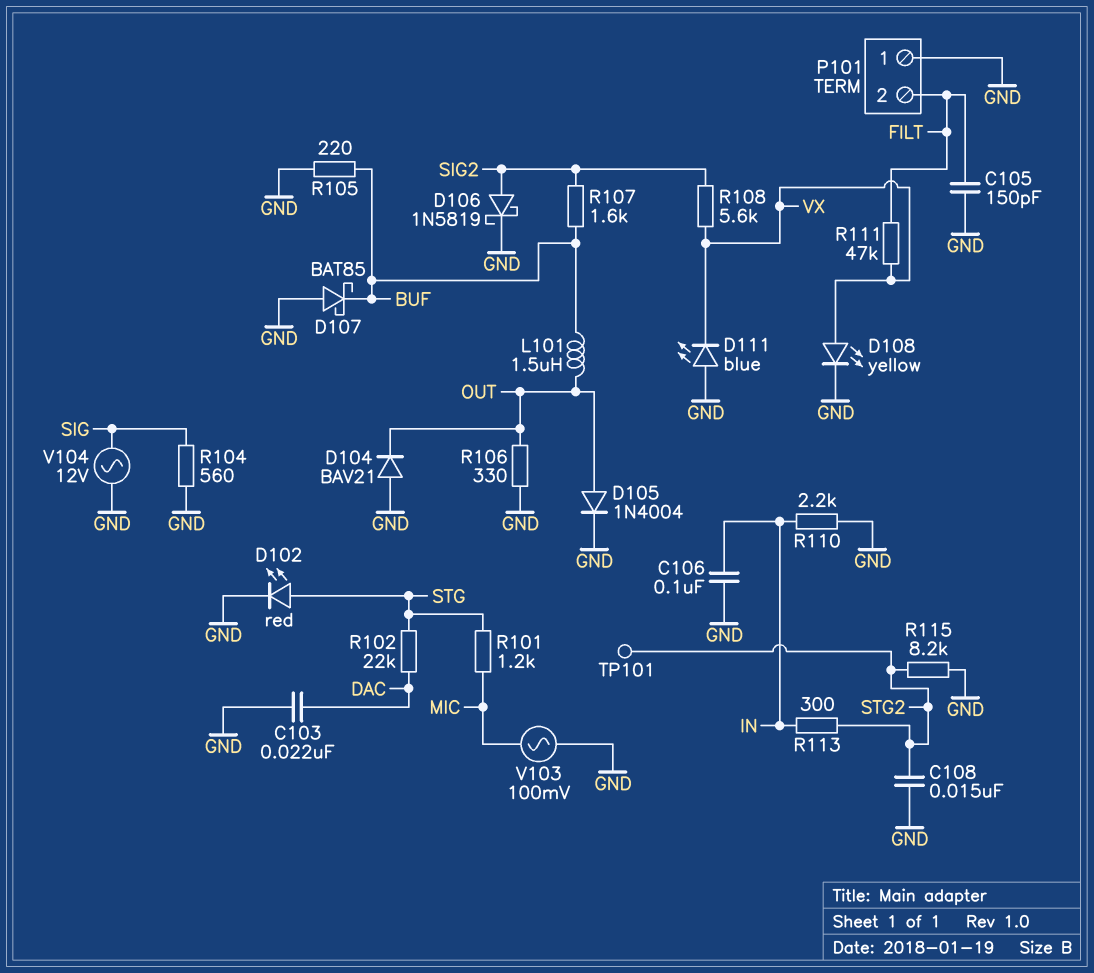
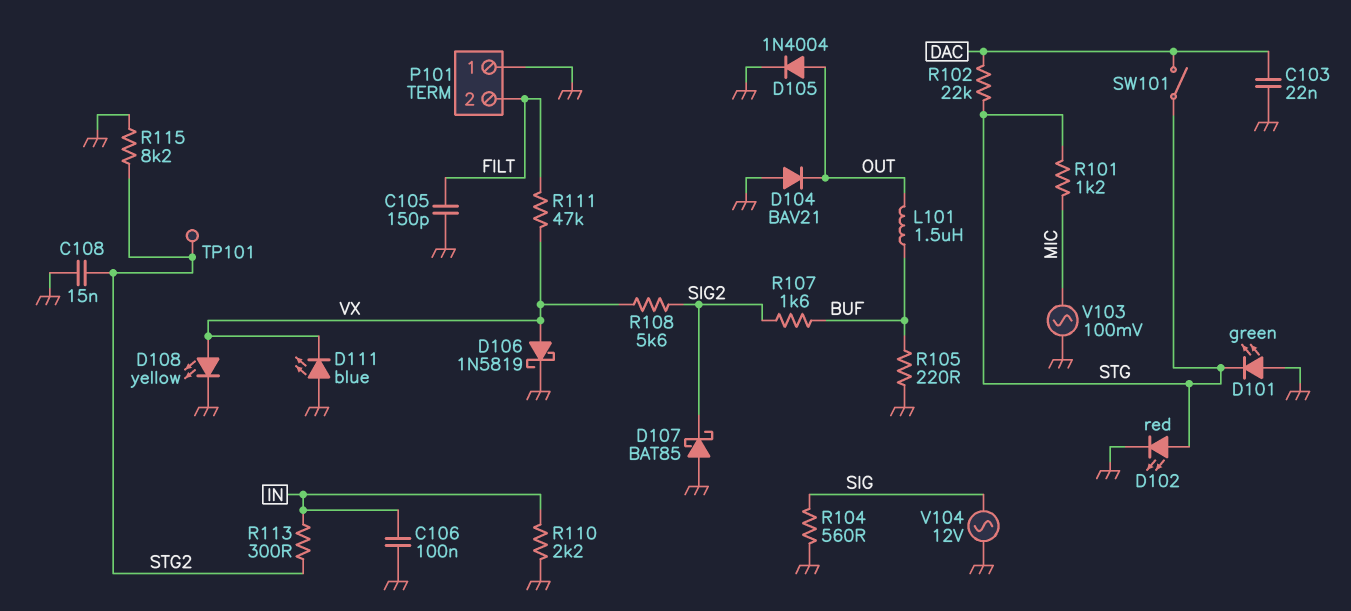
D101: none -> LED green (A GND, K STG)
D106: schottky 1N5819 (A SIG2, K GND) -> schottky 1N5819 (A VX, K GND)
D107: schottky BAT85 (A GND, K BUF) -> schottky BAT85 (A GND, K SIG2)
R106: 330 (GND, OUT) -> none
SW101: none -> switch (DAC, STG)

